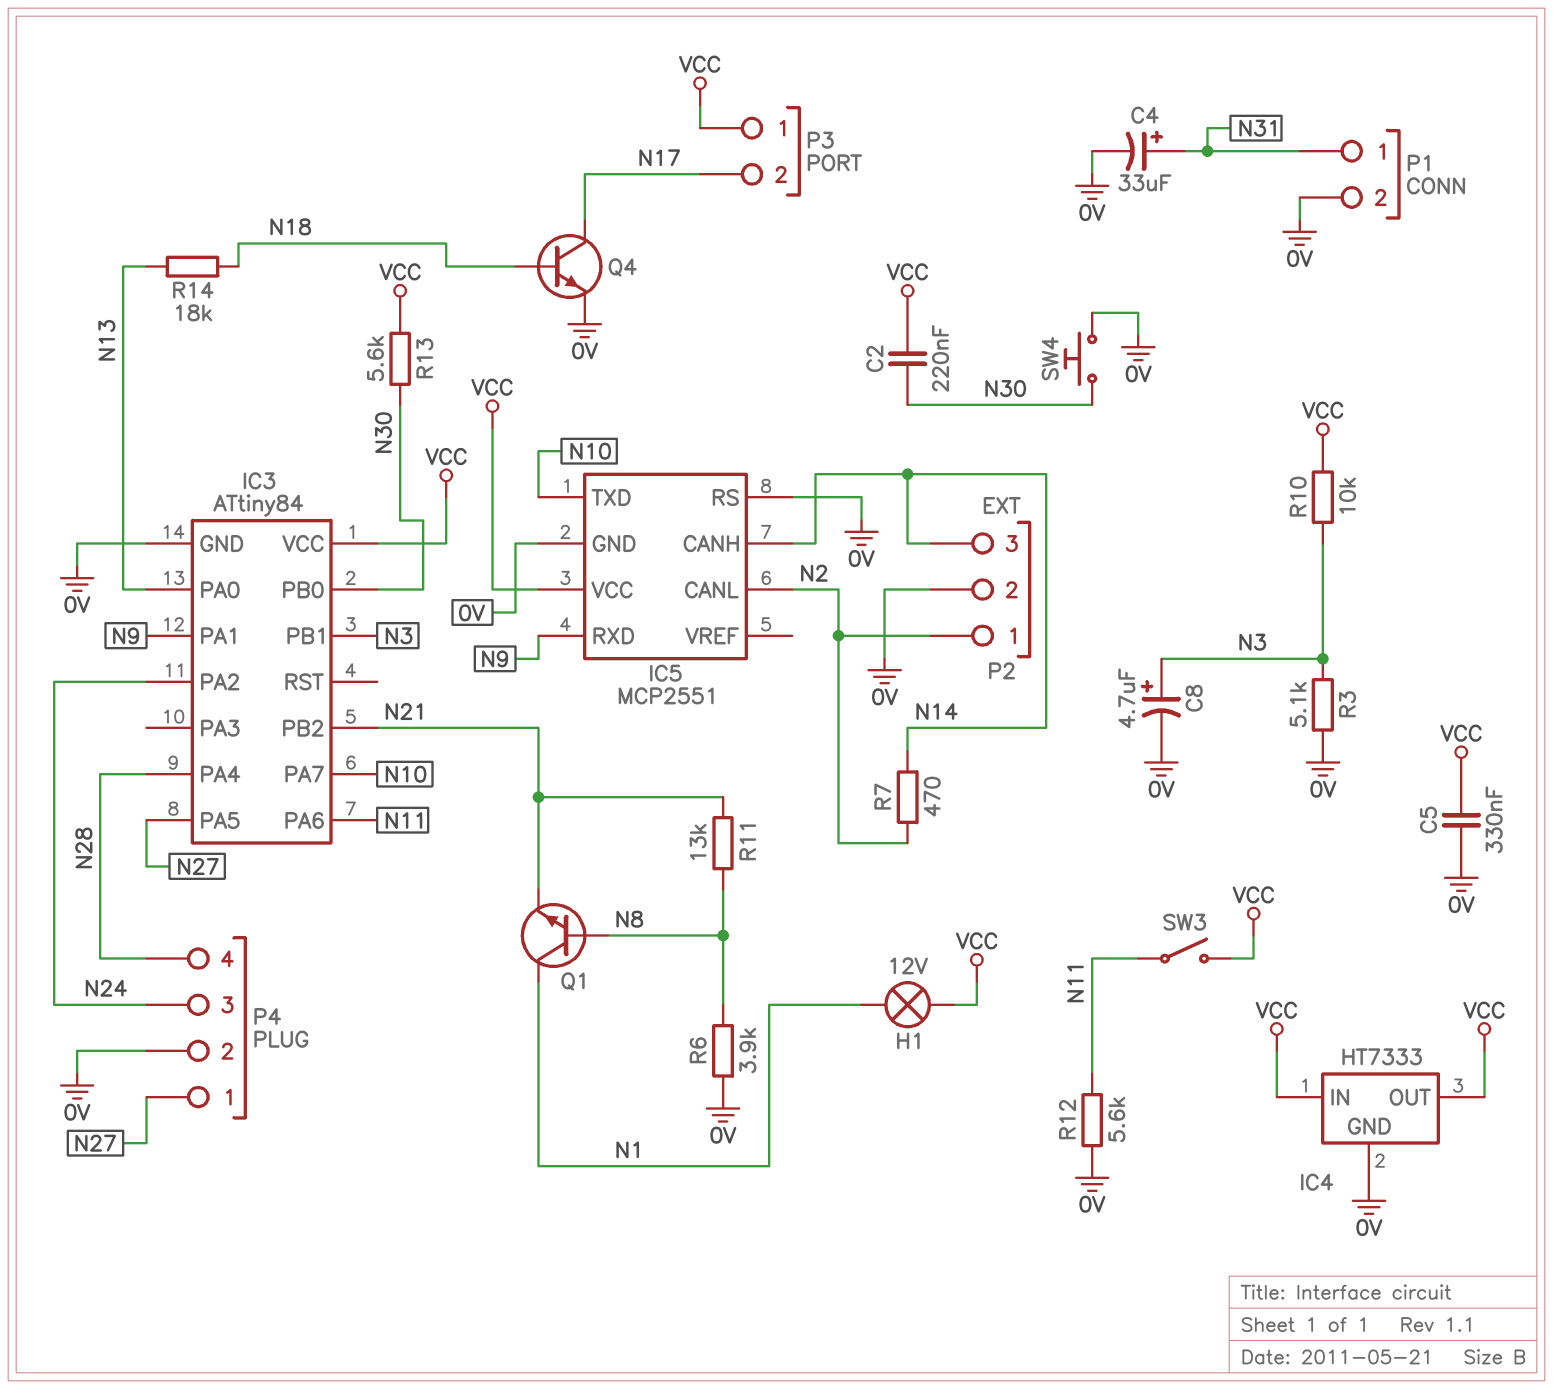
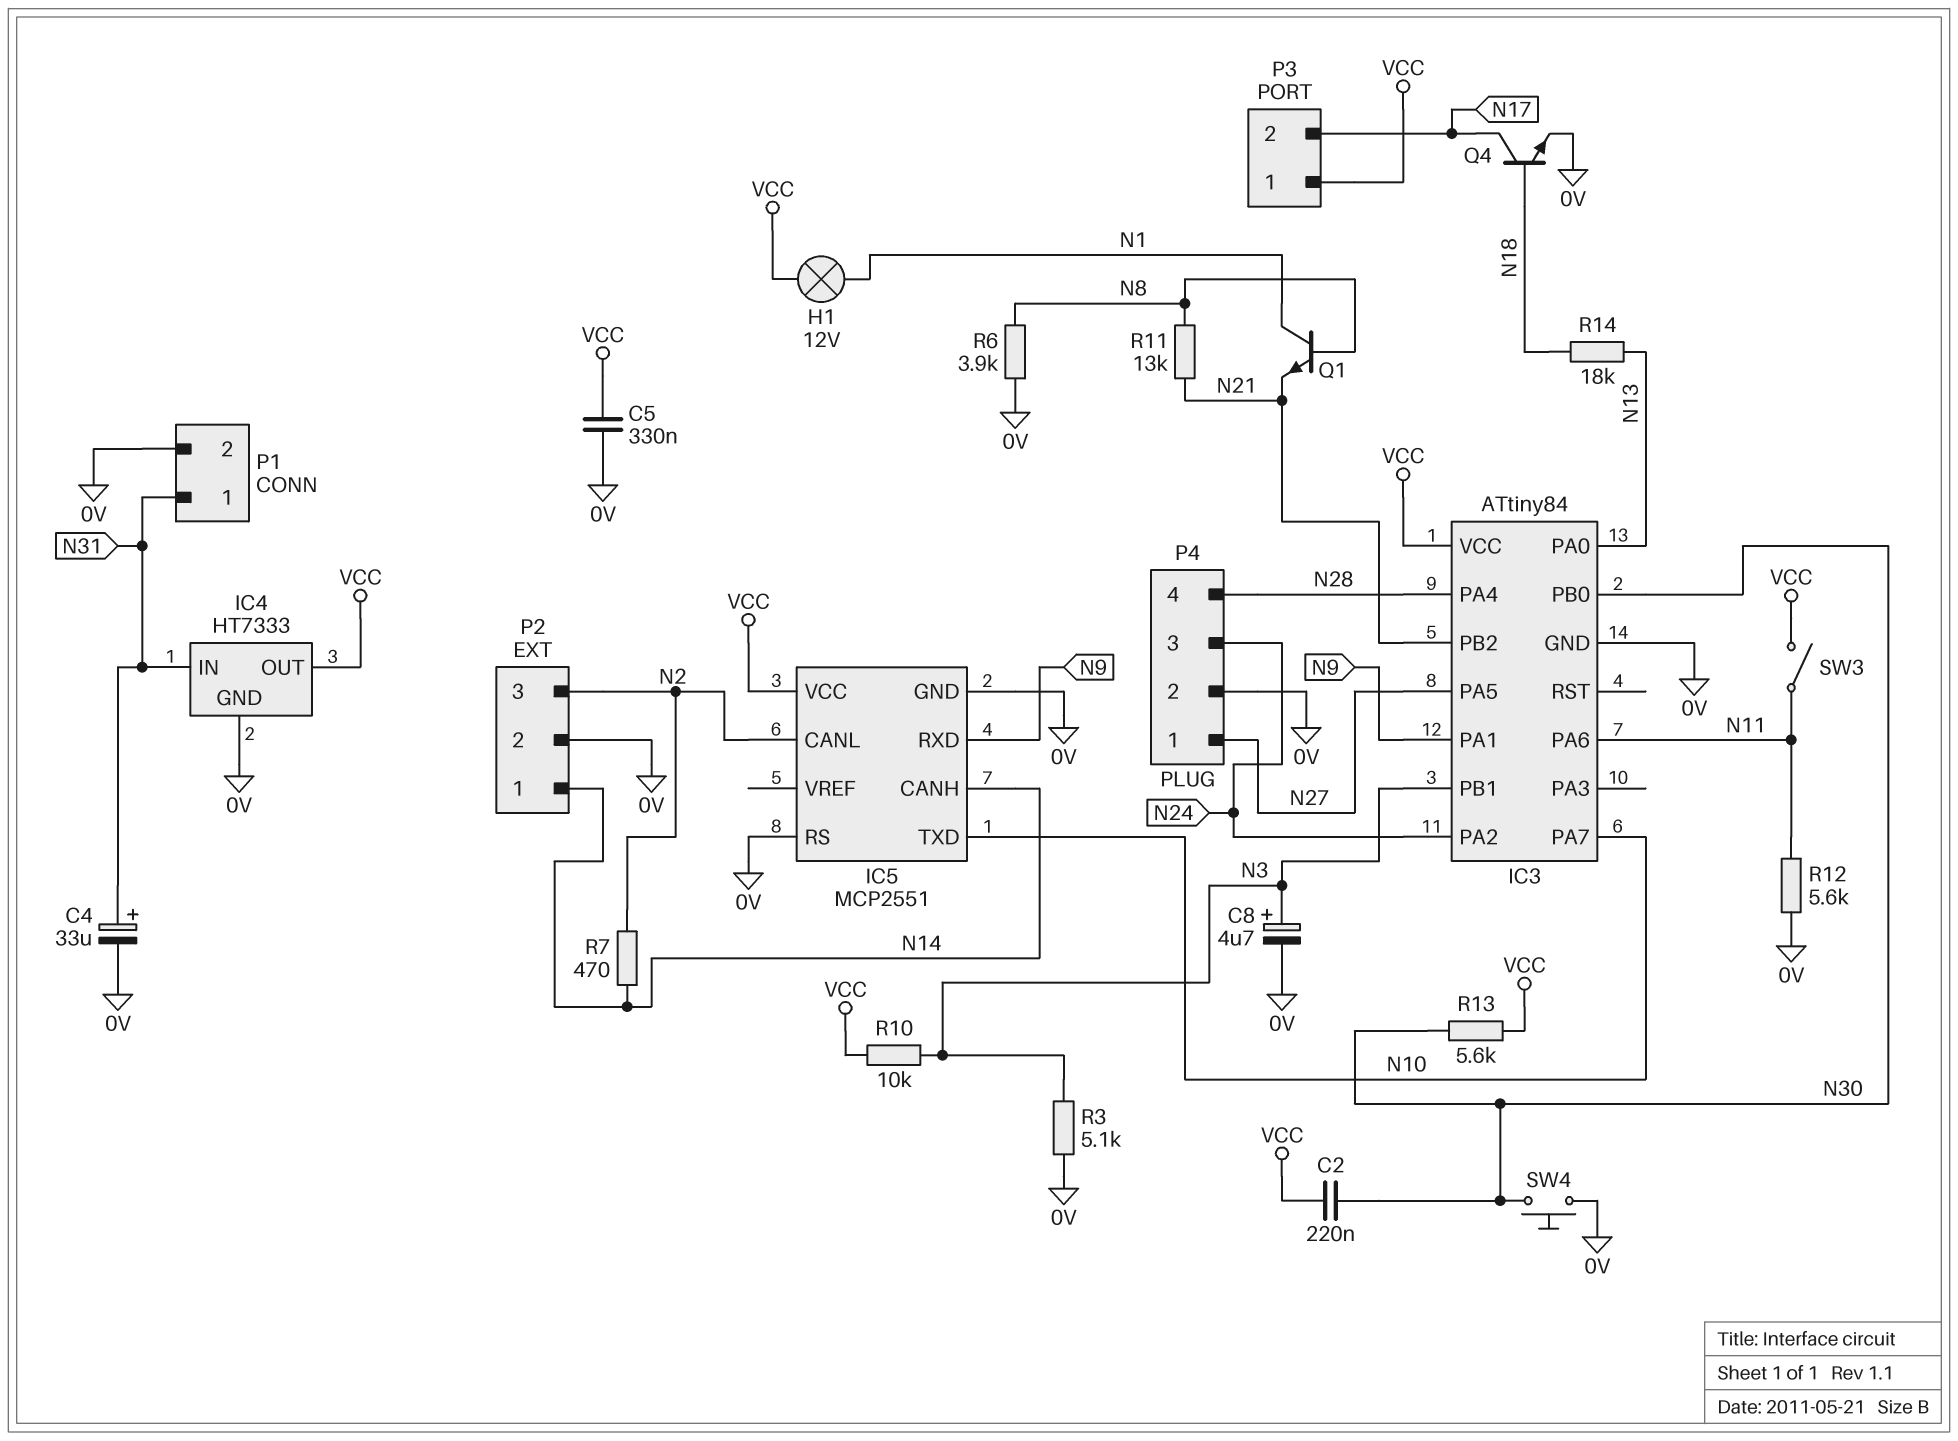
IC4 pin IN: VCC -> N31
P2 pin 1: N2 -> N14
P2 pin 3: N14 -> N2

